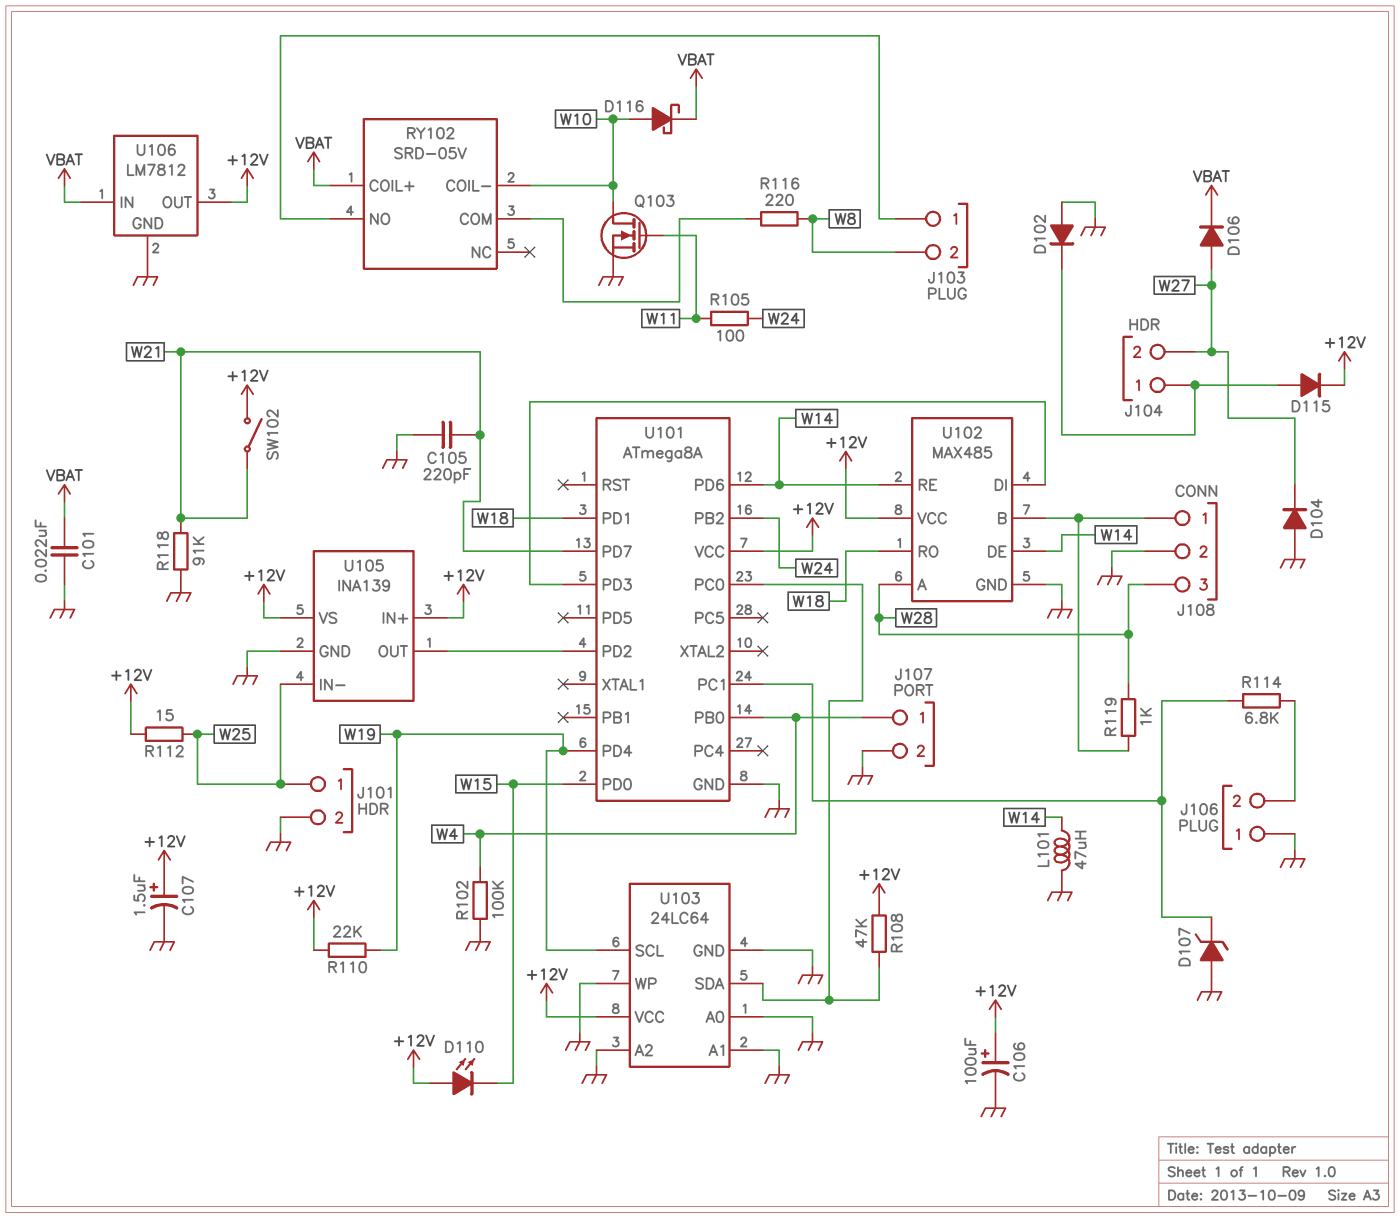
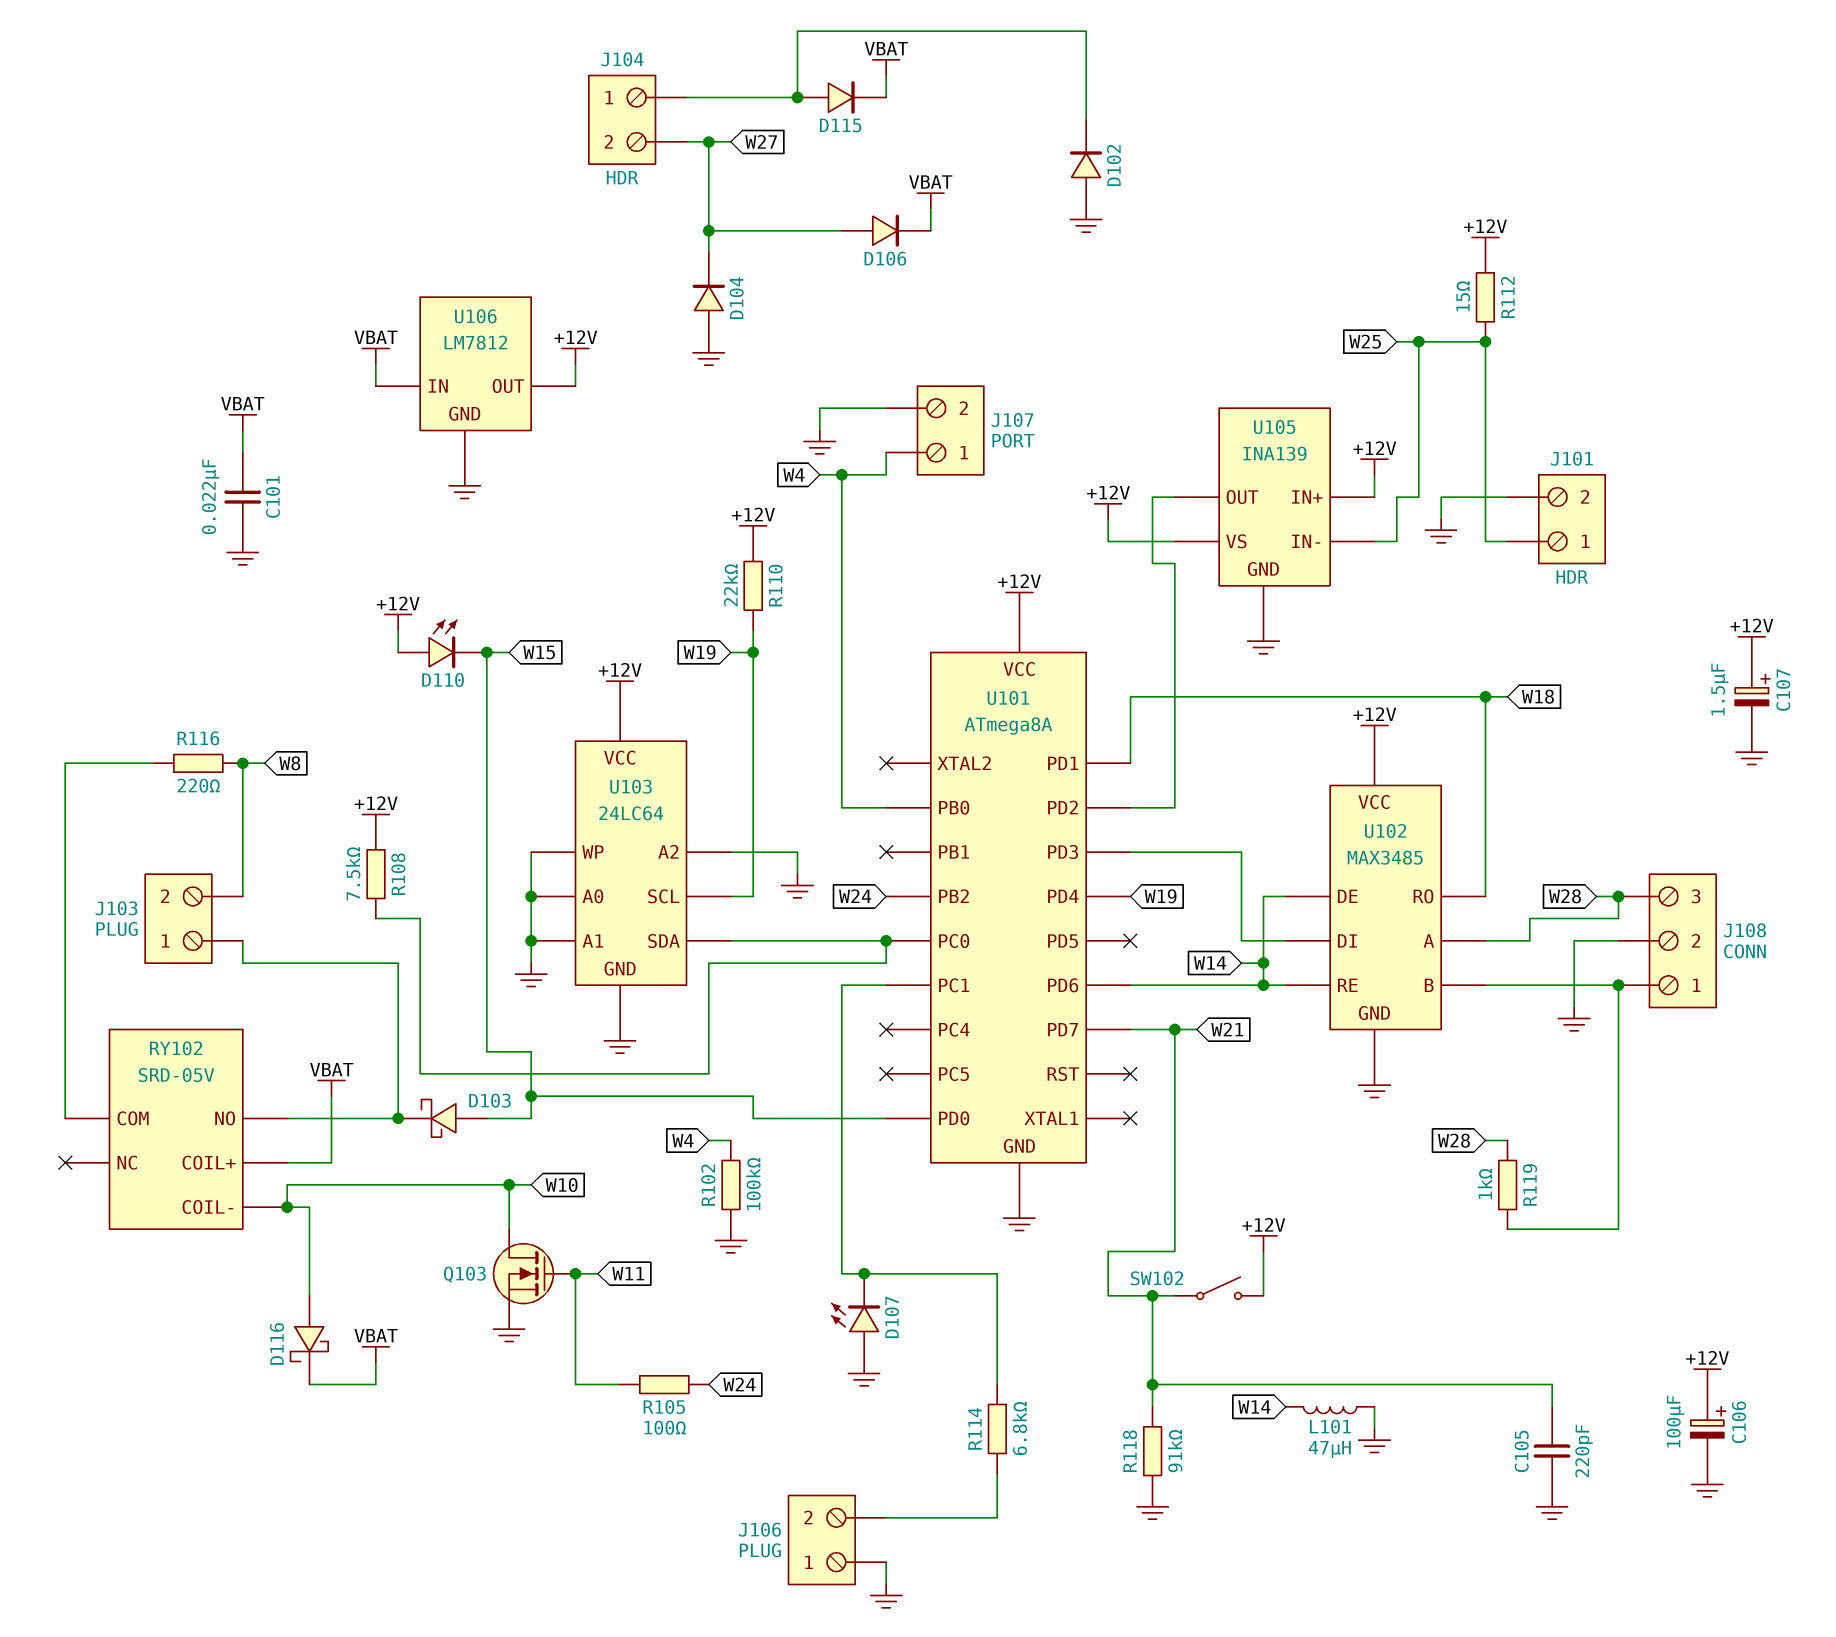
D103: none -> schottky (A W15, K J103/1)
D107: zener (A GND, K U101/PC1) -> LED (A GND, K U101/PC1)
D115: diode (A J104/1, K +12V) -> diode (A J104/1, K VBAT)
R108: 47k (+12V, U101/PC0) -> 7.5k (+12V, U101/PC0)
U102: MAX485 -> MAX3485

